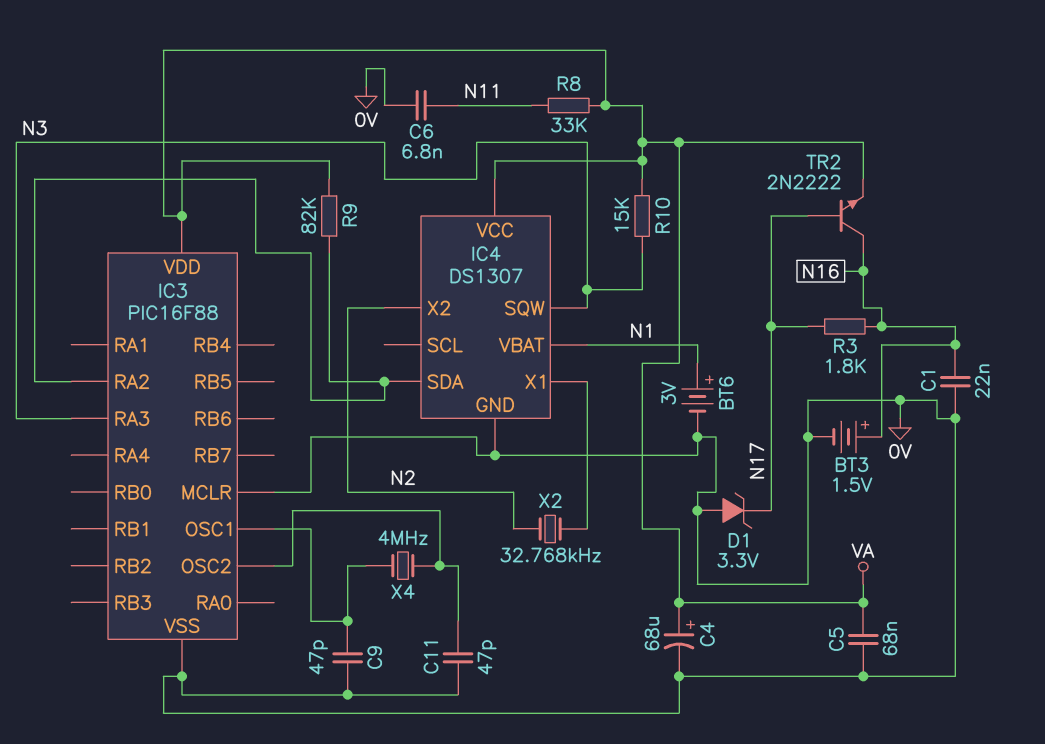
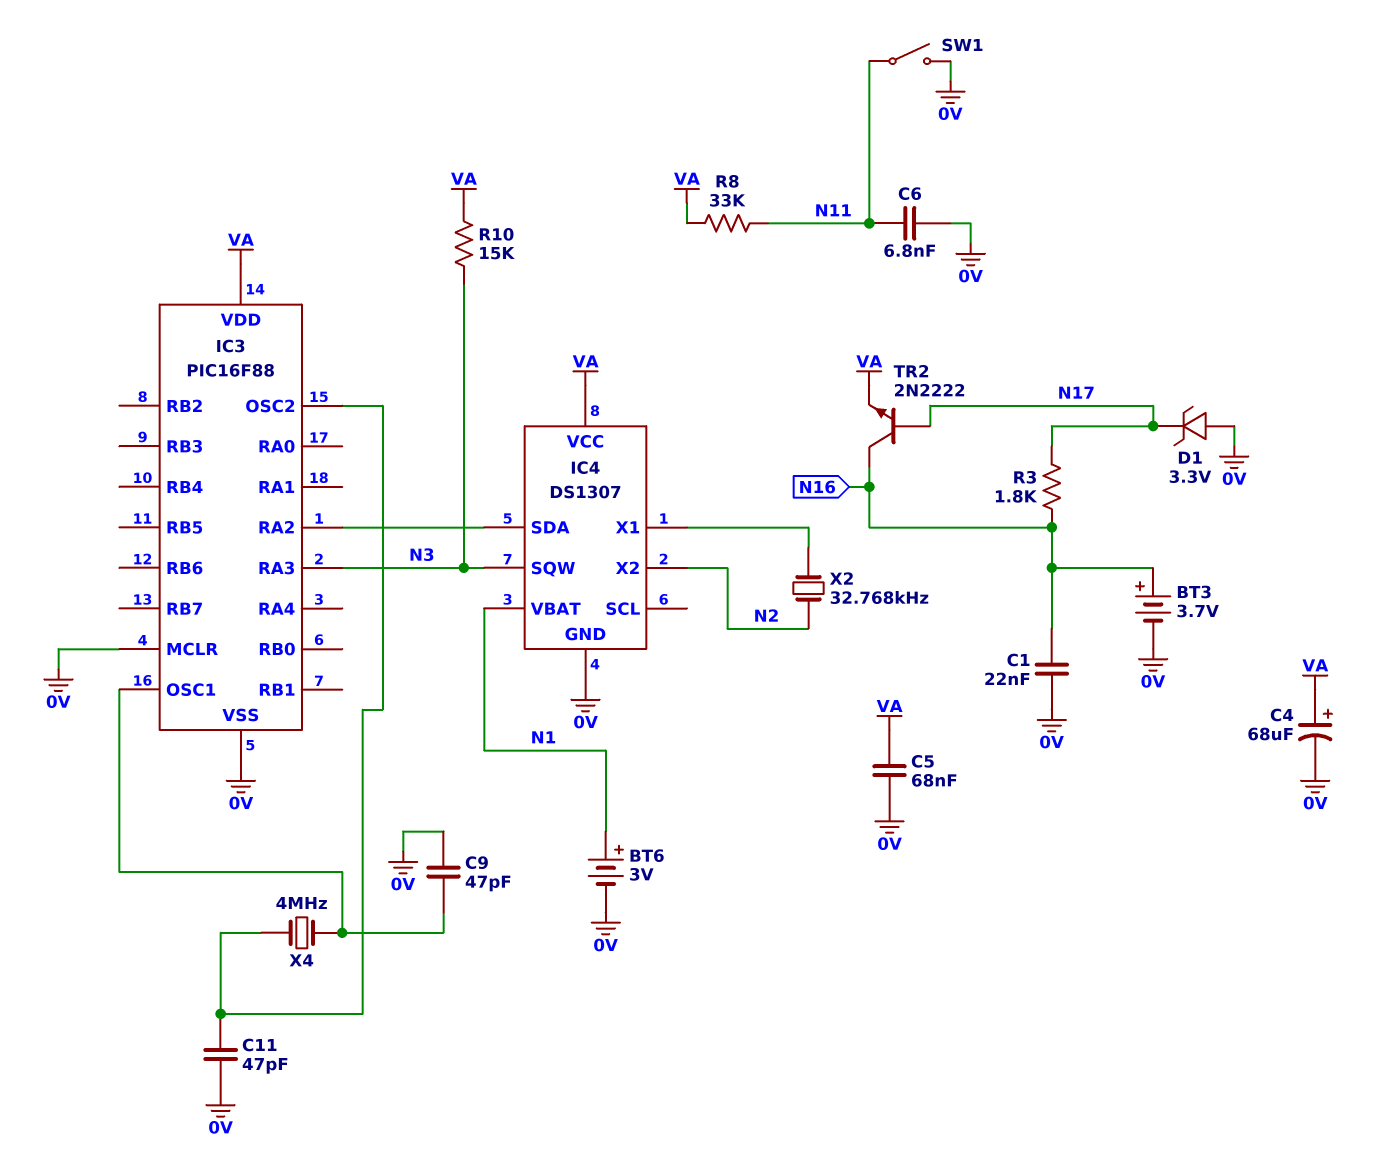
BT3: 1.5V (plus N16, minus 0V) -> 3.7V (plus N16, minus 0V)
R9: 82k (IC3/RA2, VA) -> none
SW1: none -> switch (0V, N11)

